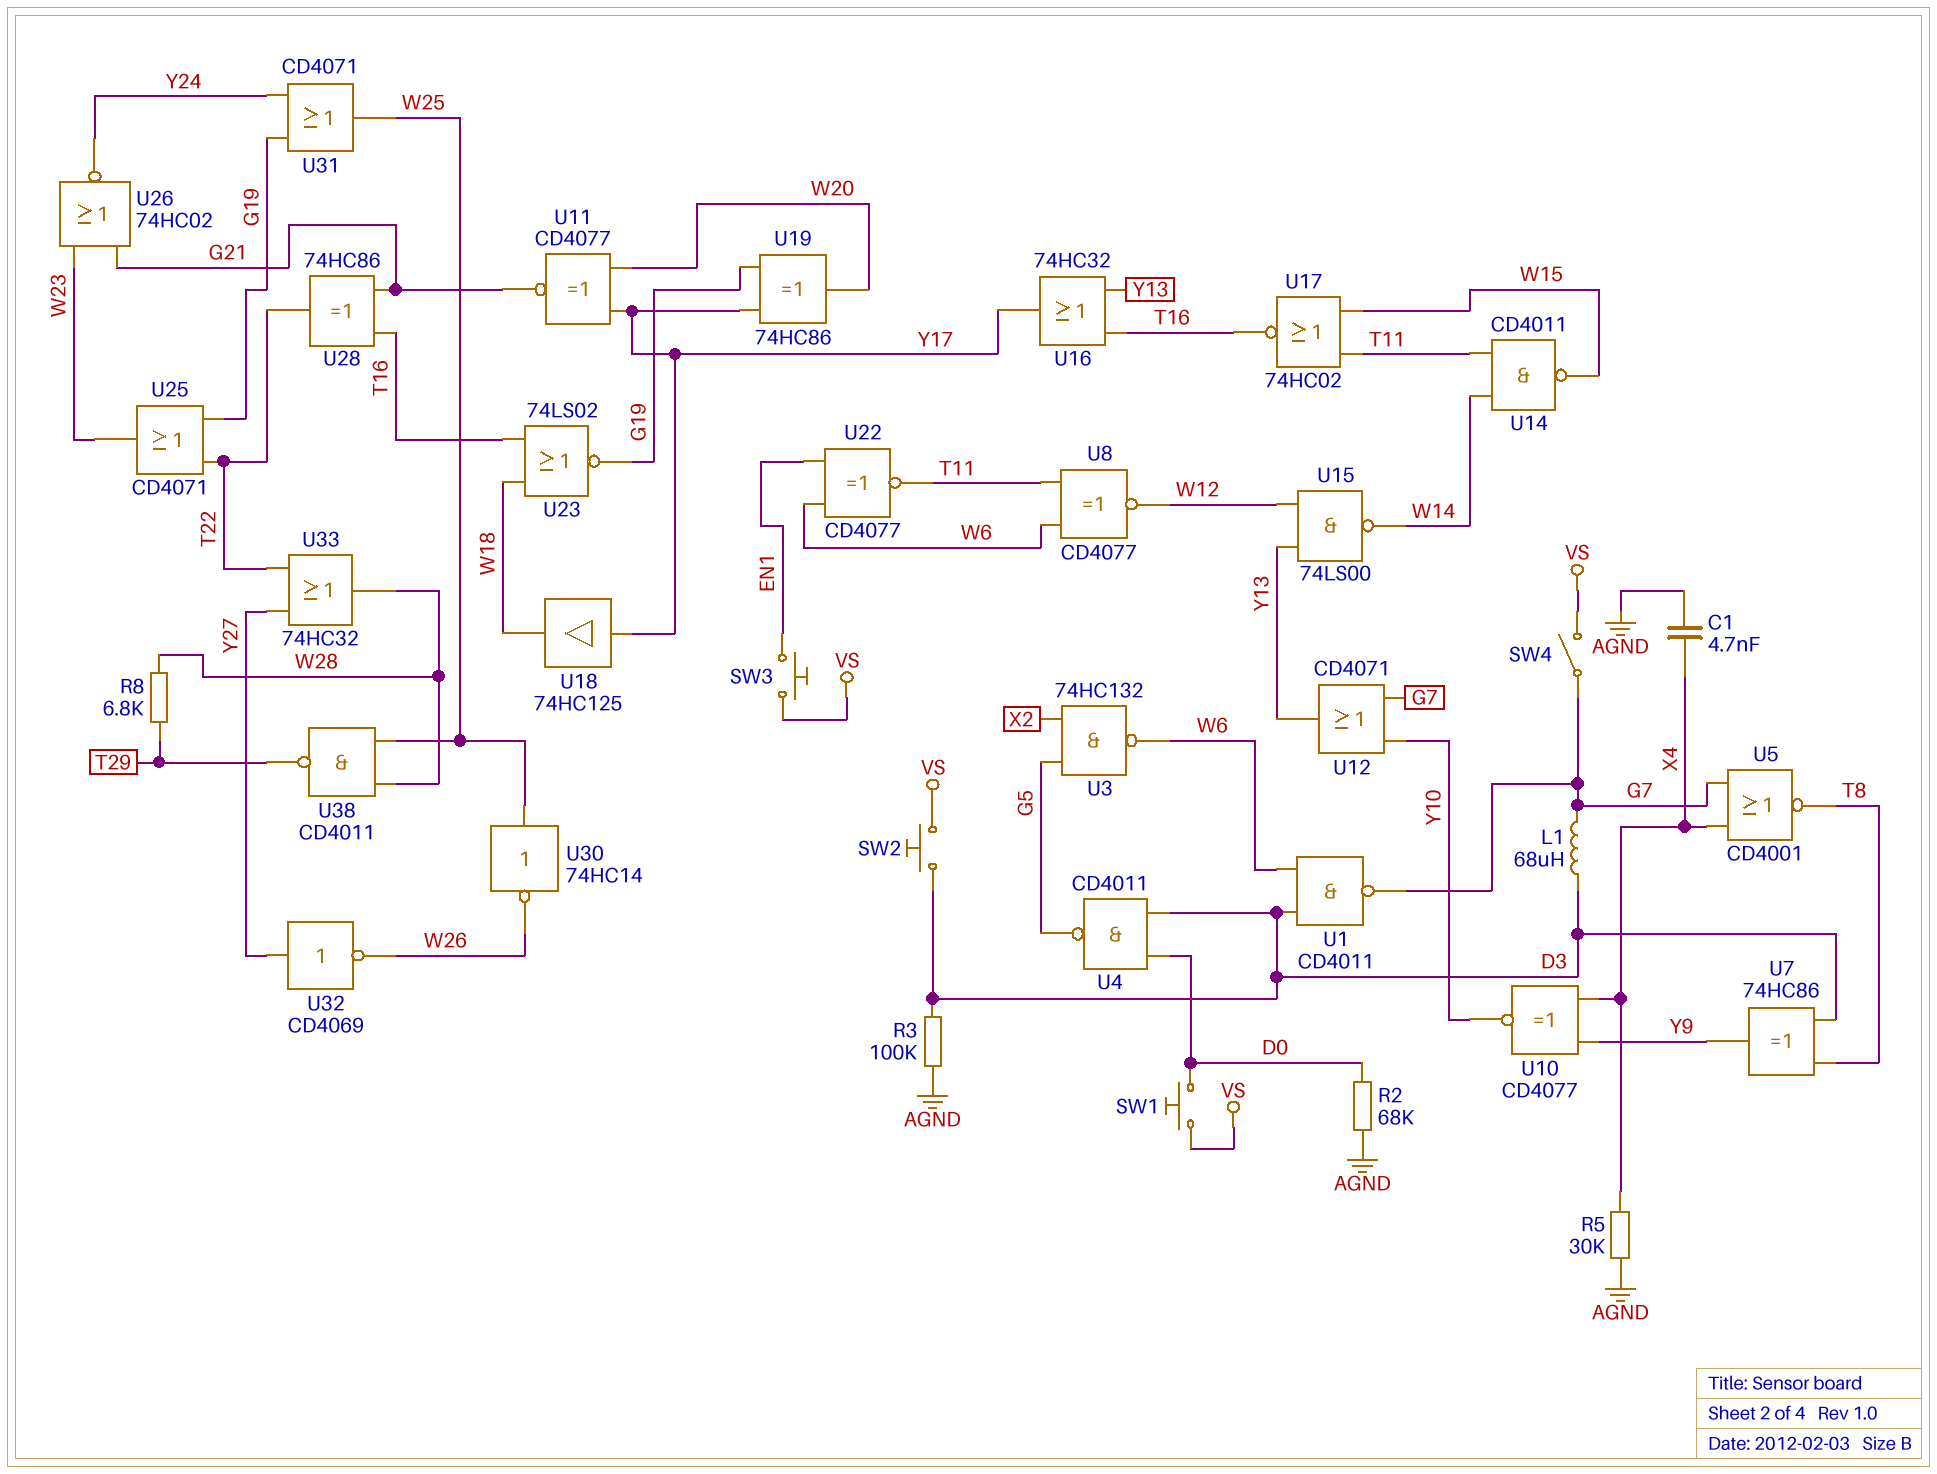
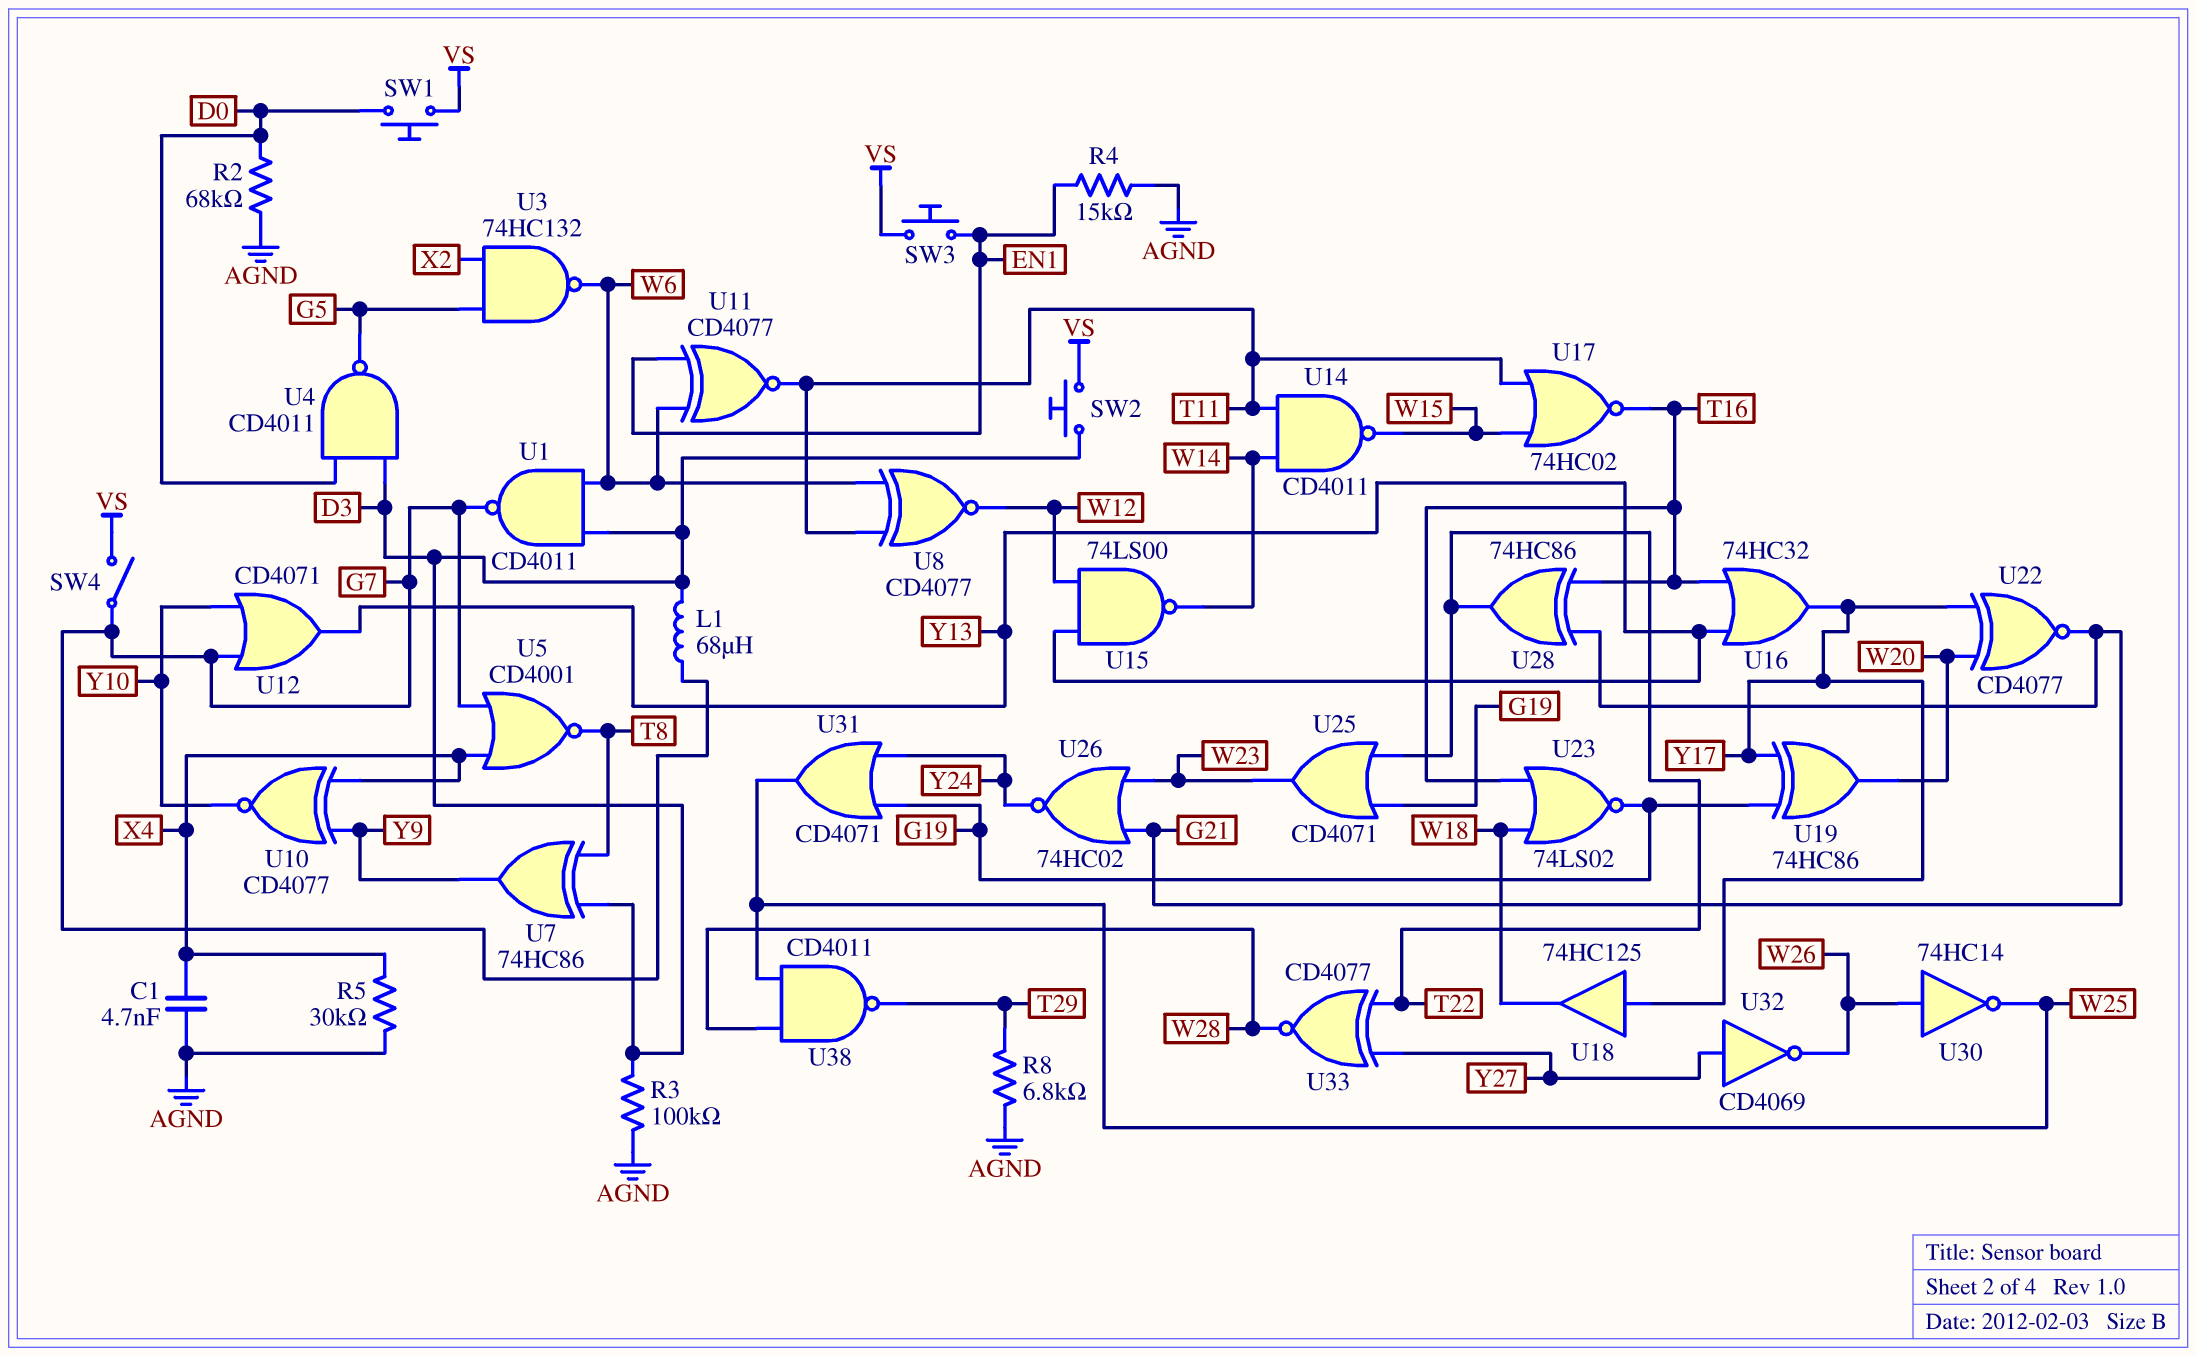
R4: none -> 15k (AGND, EN1)
R8: 6.8k (T29, W28) -> 6.8k (AGND, T29)
U11: XNOR CD4077 (in W20, in Y17, out G21) -> XNOR CD4077 (in EN1, in W6, out T11)
U22: XNOR CD4077 (in EN1, in W6, out T11) -> XNOR CD4077 (in W20, in Y17, out G21)
U30: NOT 74HC14 (in W25, out W26) -> NOT 74HC14 (in W26, out W25)
U33: OR 74HC32 (in T22, in Y27, out W28) -> XNOR CD4077 (in T22, in Y27, out W28)

